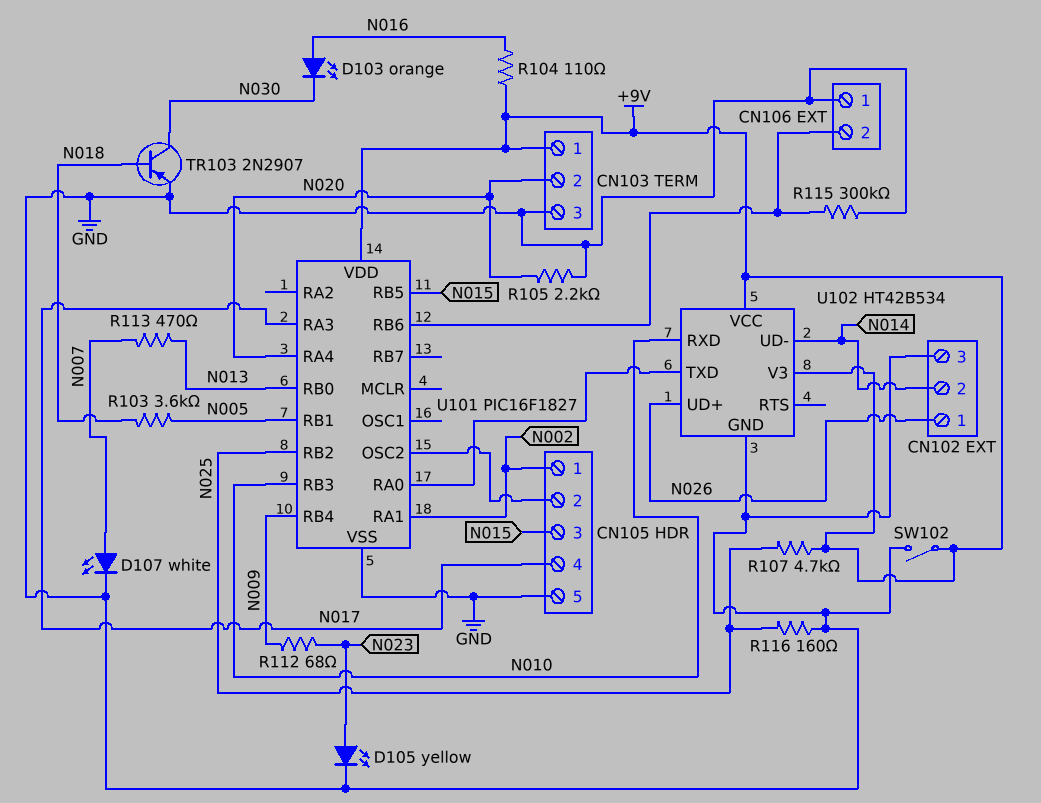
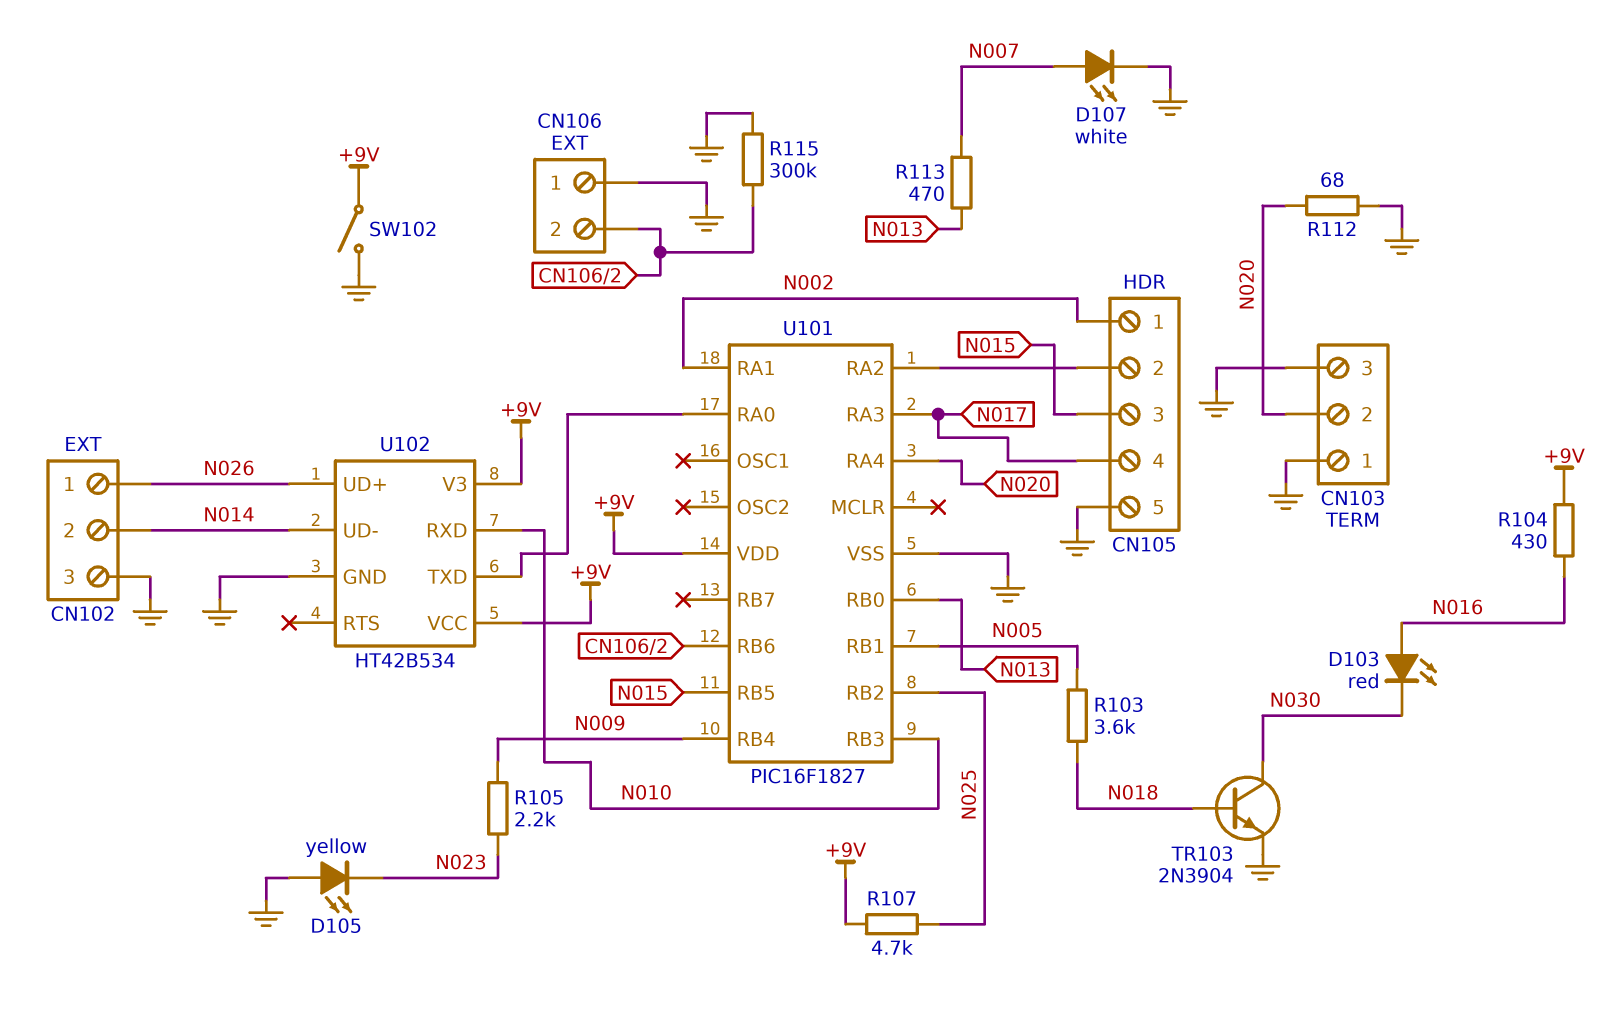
CN103 pin 1: +9V -> GND
D103: LED orange (A N016, K N030) -> LED red (A N016, K N030)
D105: LED yellow (A N023, K GND) -> LED yellow (A GND, K N023)
R104: 110 (+9V, N016) -> 430 (+9V, N016)
R105: 2.2k (GND, N020) -> 2.2k (N009, N023)
R112: 68 (N009, N023) -> 68 (GND, N020)
R116: 160 (GND, N025) -> none
TR103: PNP 2N2907 (B N018, C N030, E GND) -> NPN 2N3904 (B N018, C N030, E GND)
U101 pin OSC2: CN105/2 -> none
U101 pin RA2: none -> CN105/2

